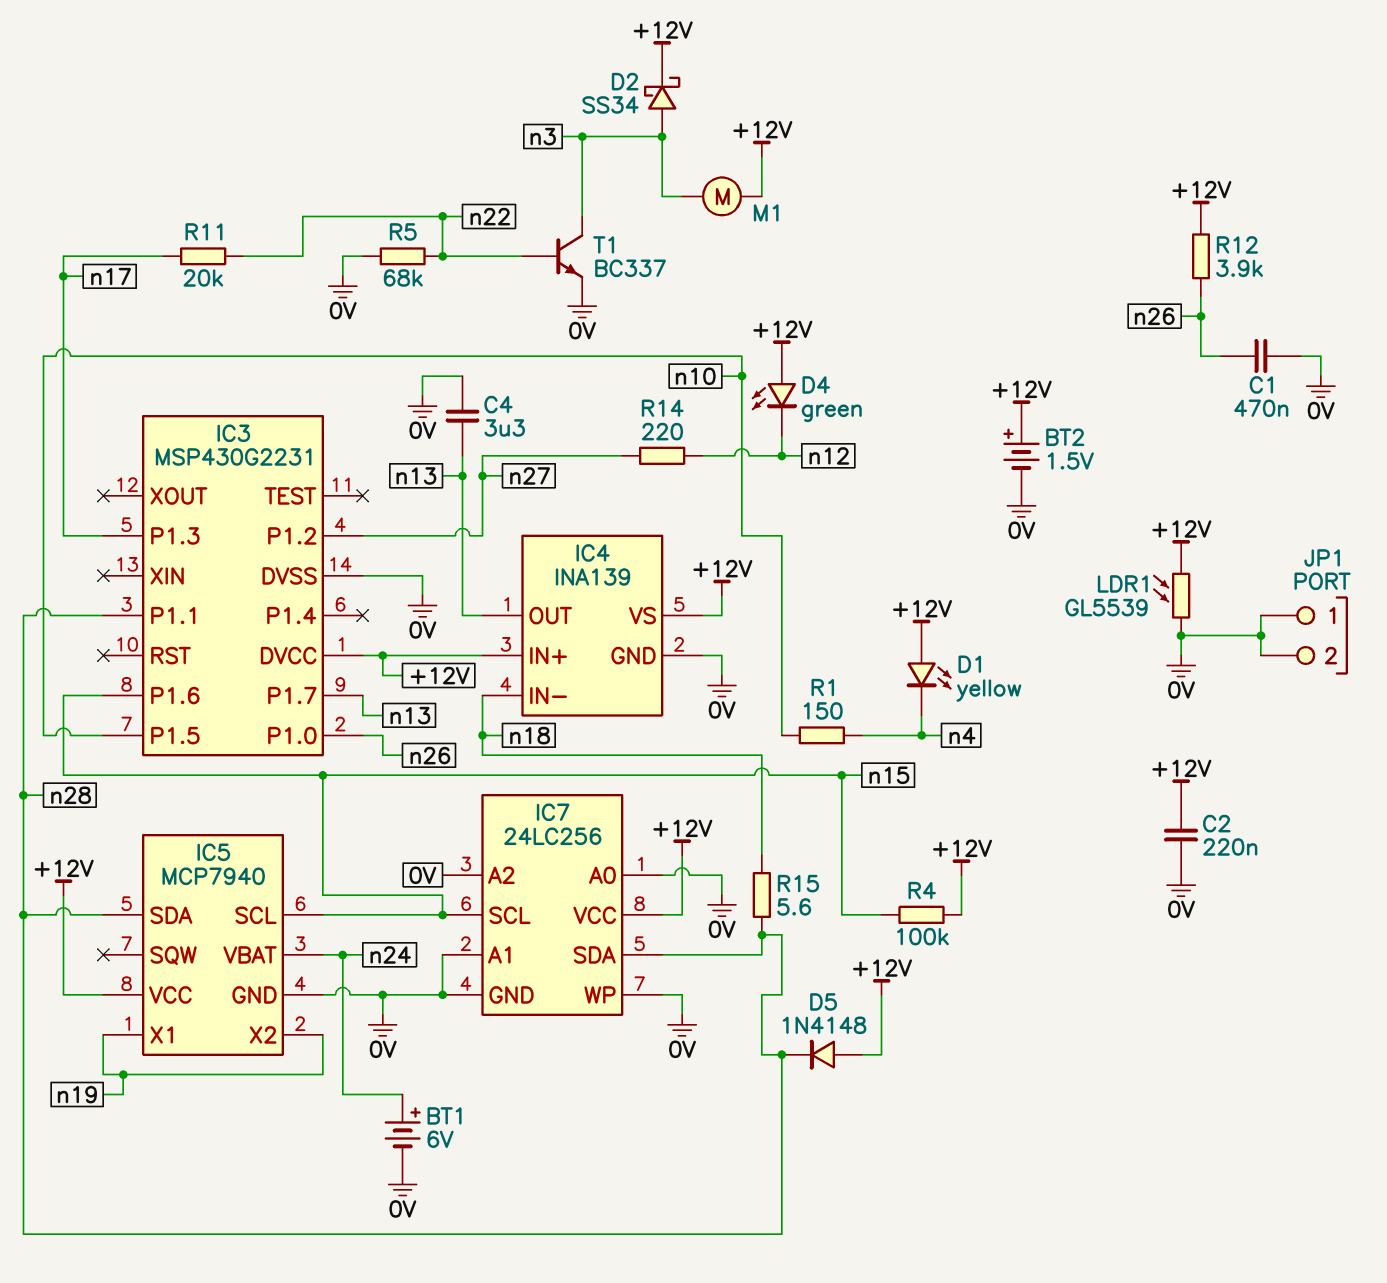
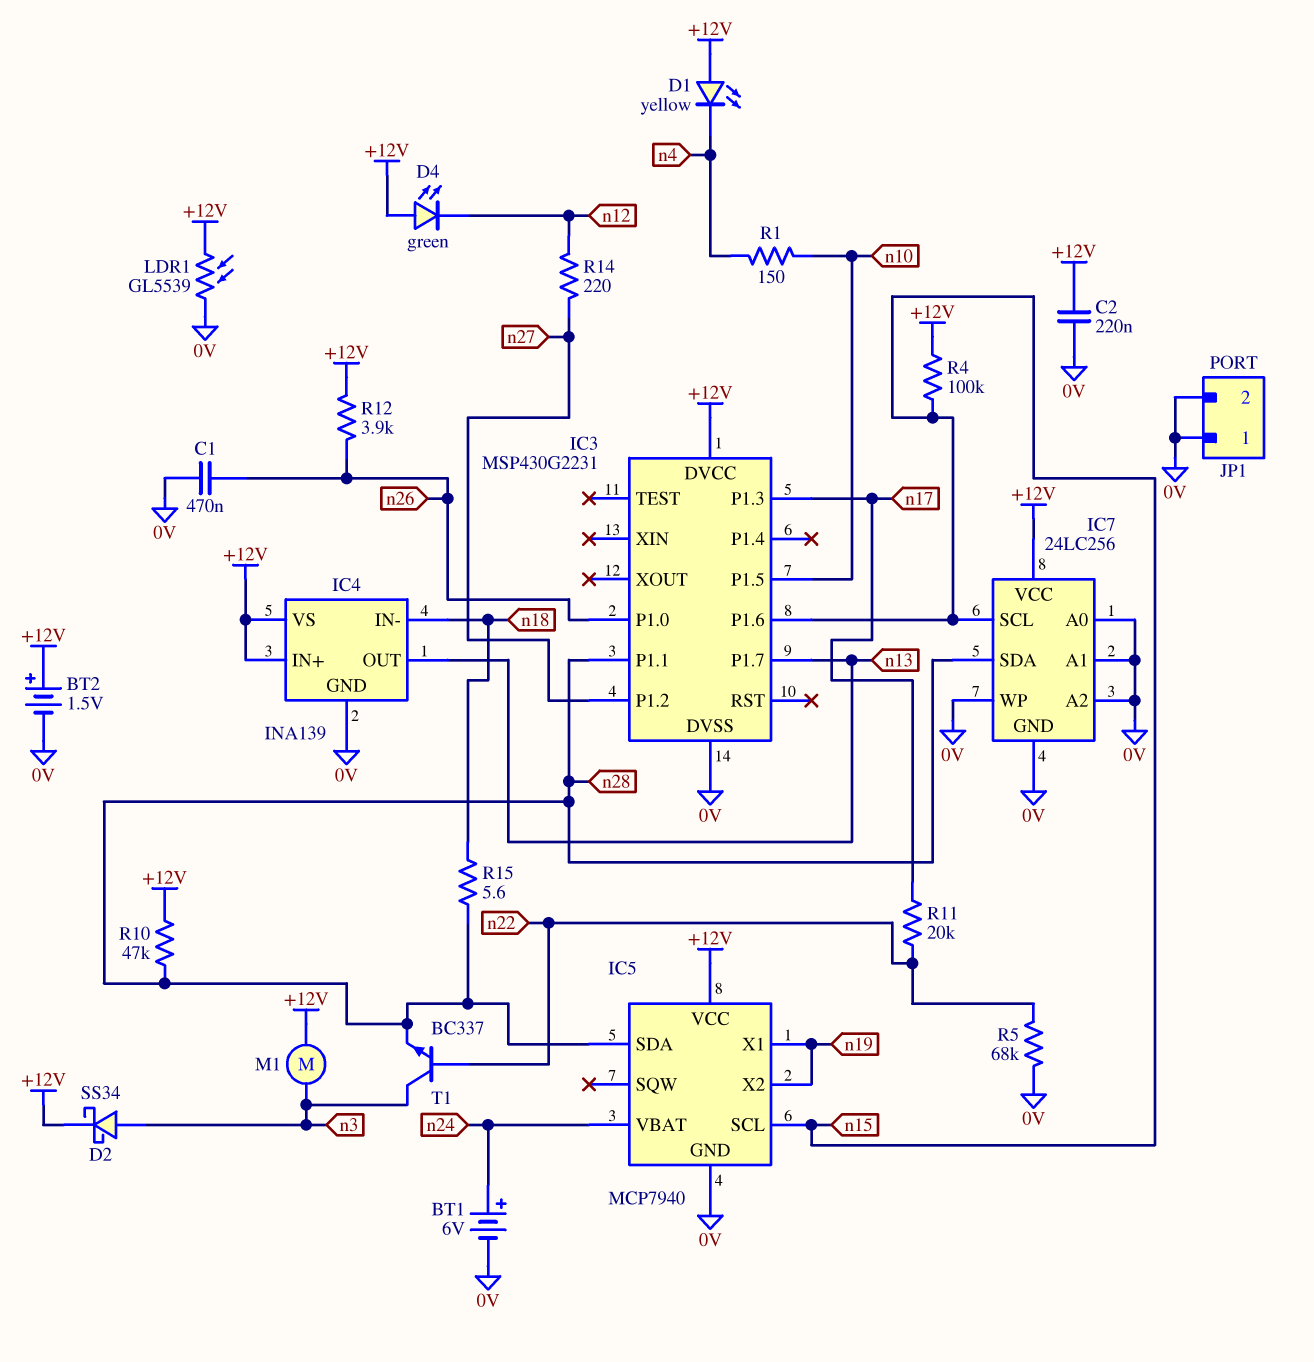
C4: 3.3uF (0V, n13) -> none
D5: diode 1N4148 (A +12V, K n28) -> none
R10: none -> 47k (+12V, n28)
T1: NPN BC337 (B n22, C n3, E 0V) -> NPN BC337 (B n22, C n3, E n28)

